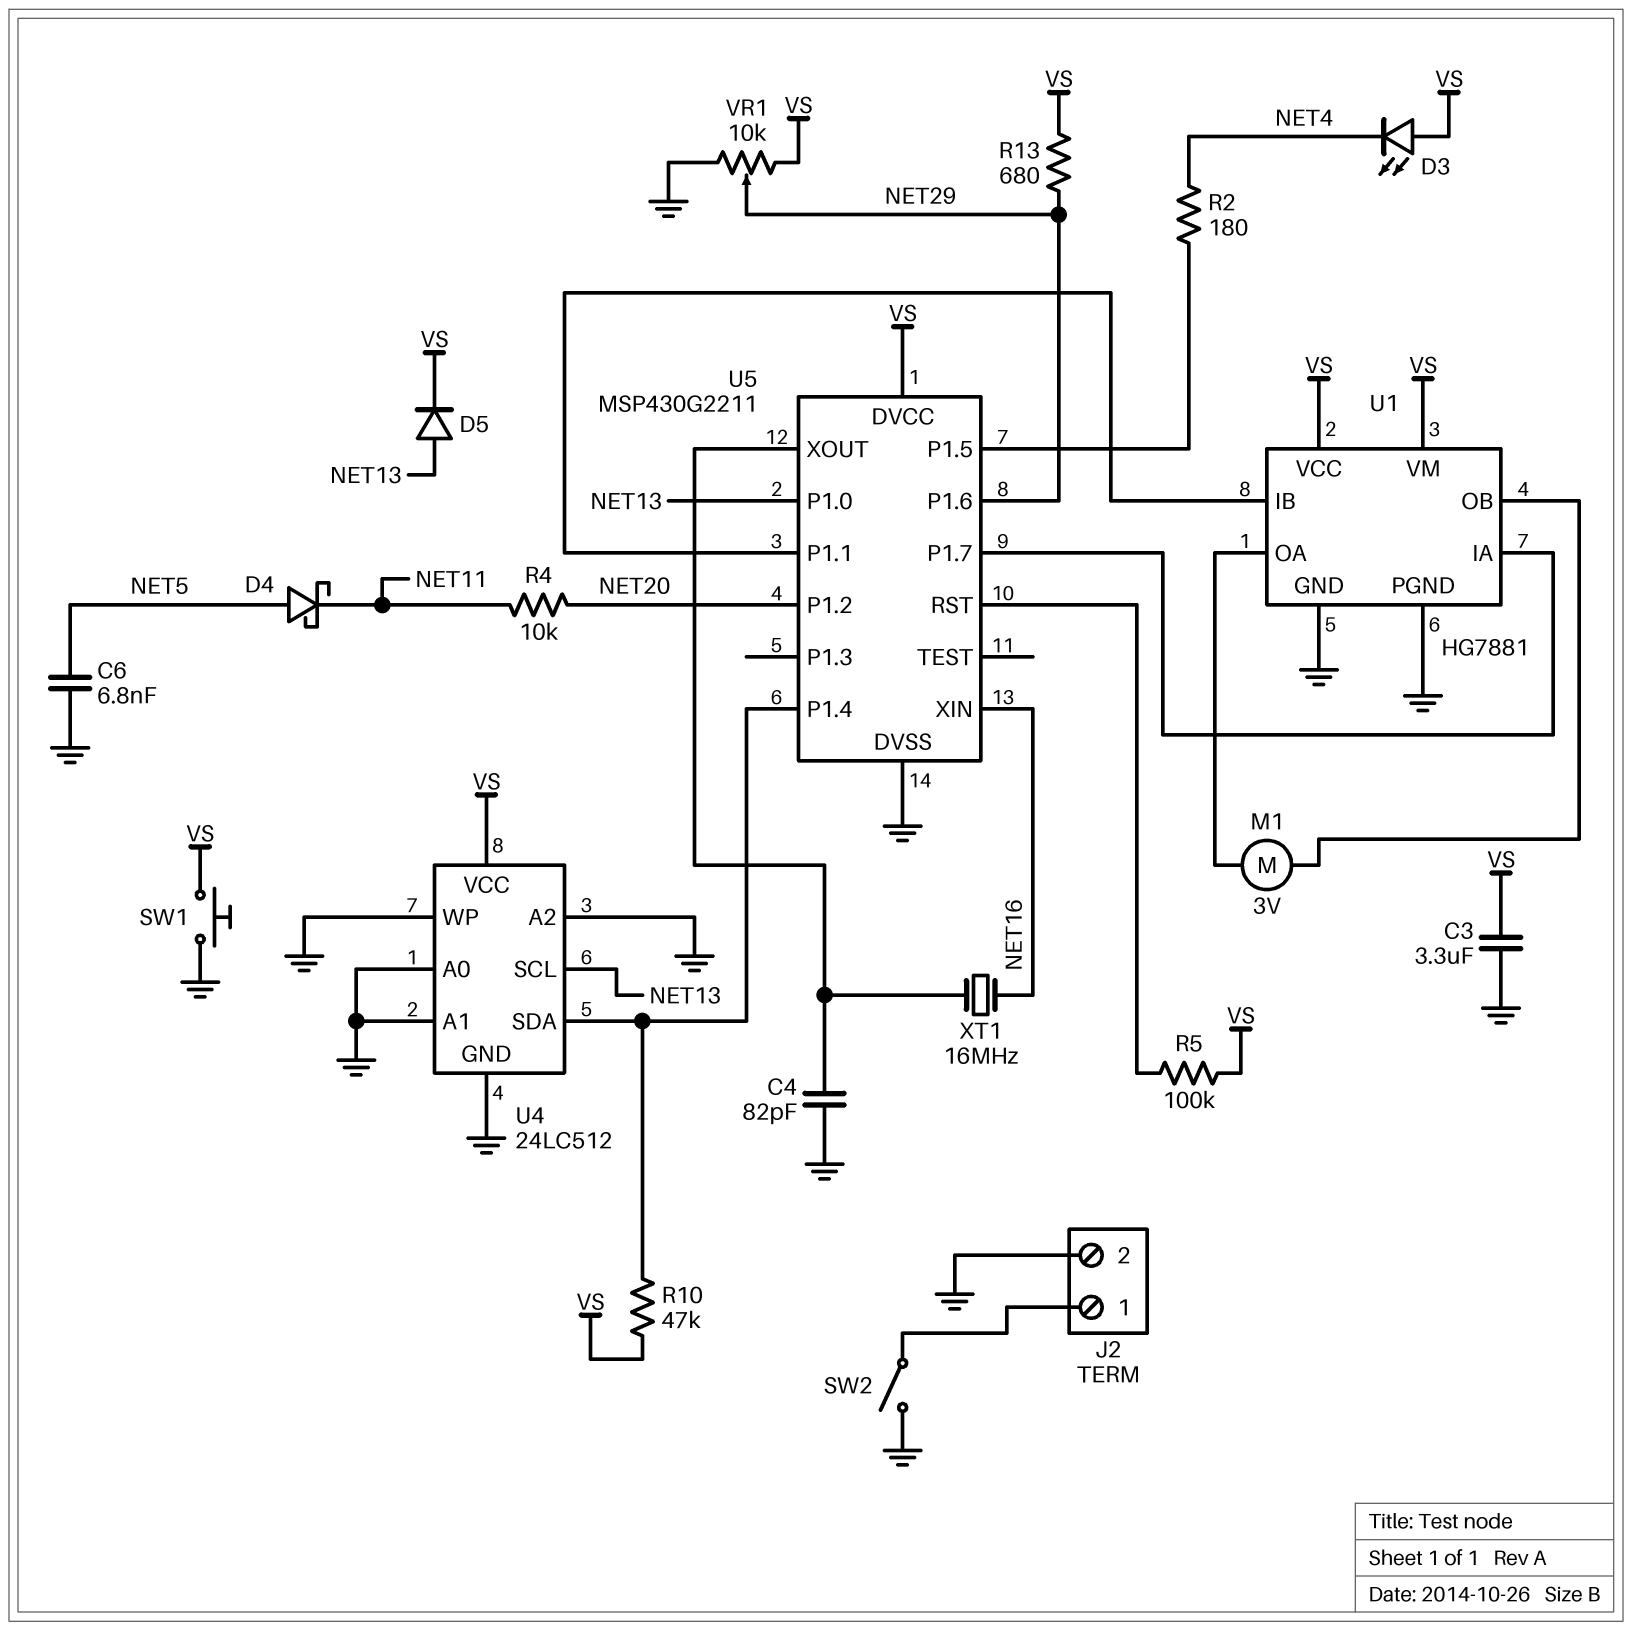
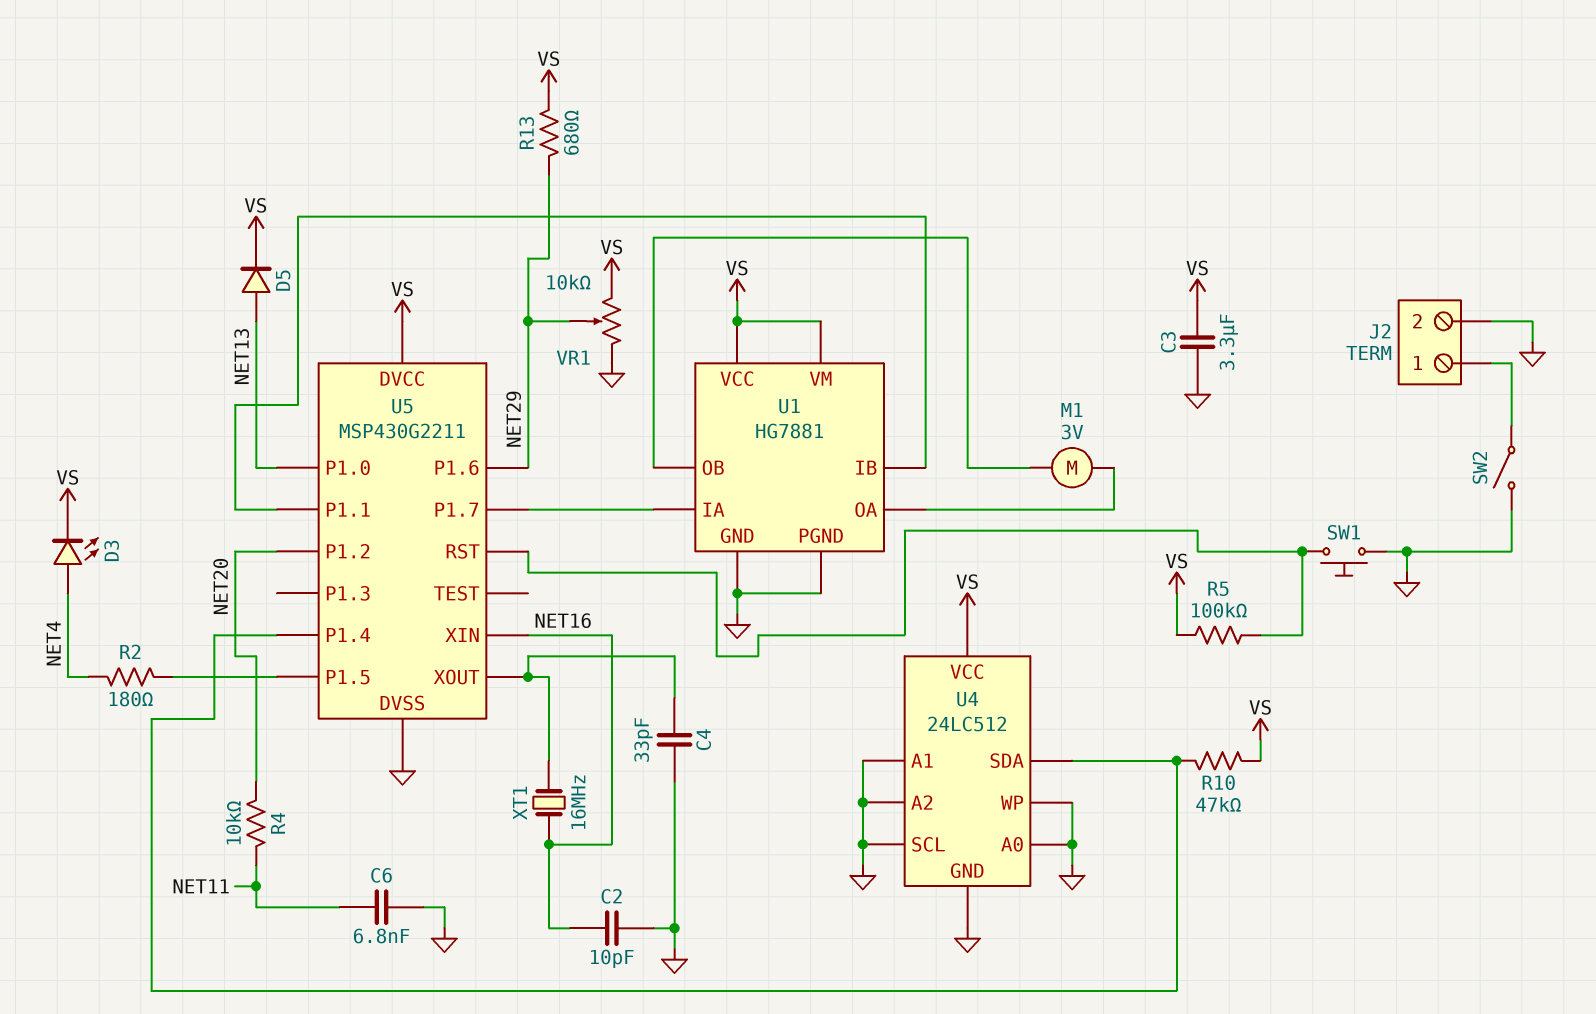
C2: none -> 10pF (GND, NET16)
C4: 82pF (GND, U5/XOUT) -> 33pF (GND, U5/XOUT)
C6: 6.8nF (GND, NET5) -> 6.8nF (GND, NET11)
D3: LED (A VS, K NET4) -> LED (A NET4, K VS)
D4: schottky (A NET5, K NET11) -> none
SW1: button (GND, VS) -> button (GND, U5/RST)
U4 pin SCL: NET13 -> GND

